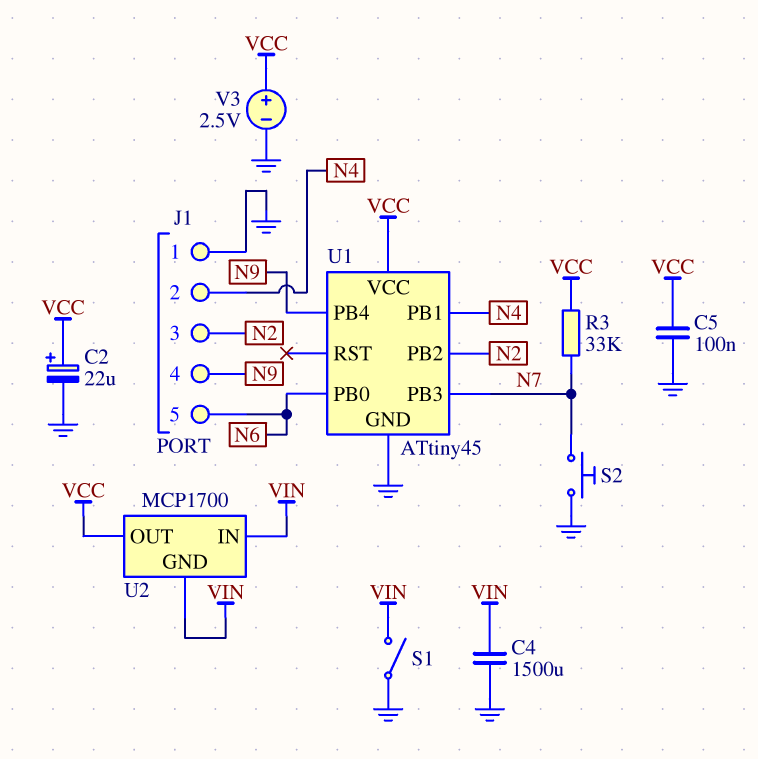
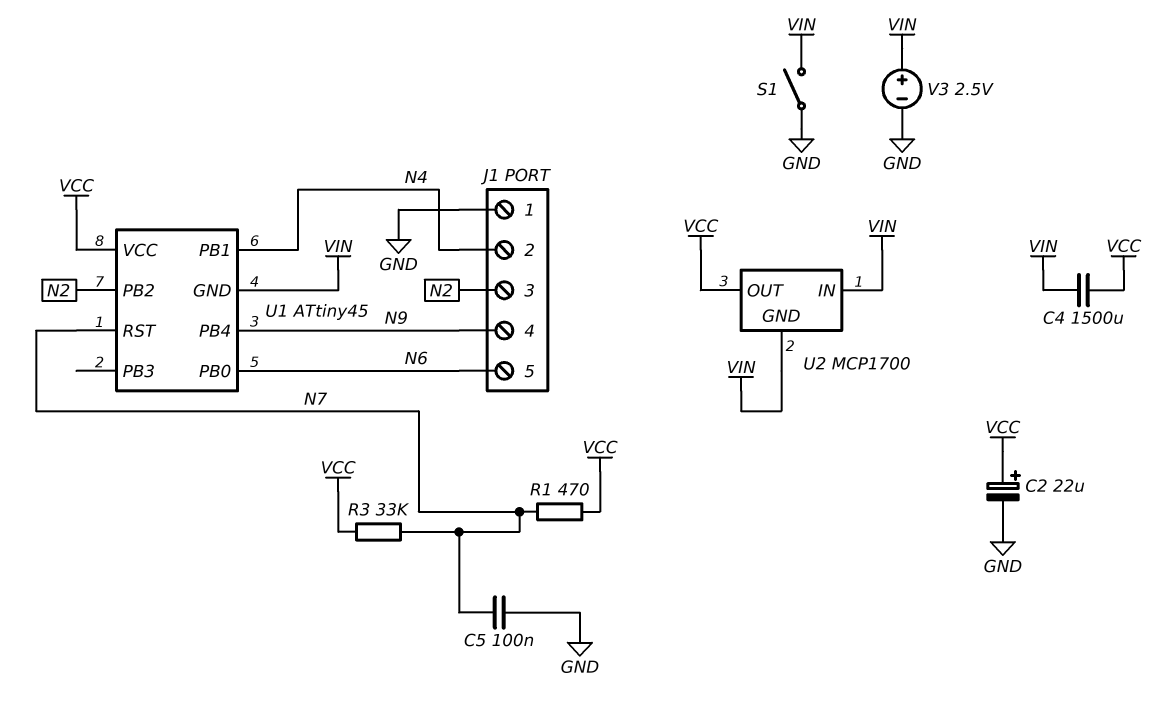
C4: 1500uF (GND, VIN) -> 1500uF (VCC, VIN)
C5: 100nF (GND, VCC) -> 100nF (GND, N7)
R1: none -> 470 (N7, VCC)
S2: button (GND, N7) -> none
U1 pin GND: GND -> VIN
U1 pin PB3: N7 -> none
U1 pin RST: none -> N7
V3: 2.5V (plus VCC, minus GND) -> 2.5V (plus VIN, minus GND)

